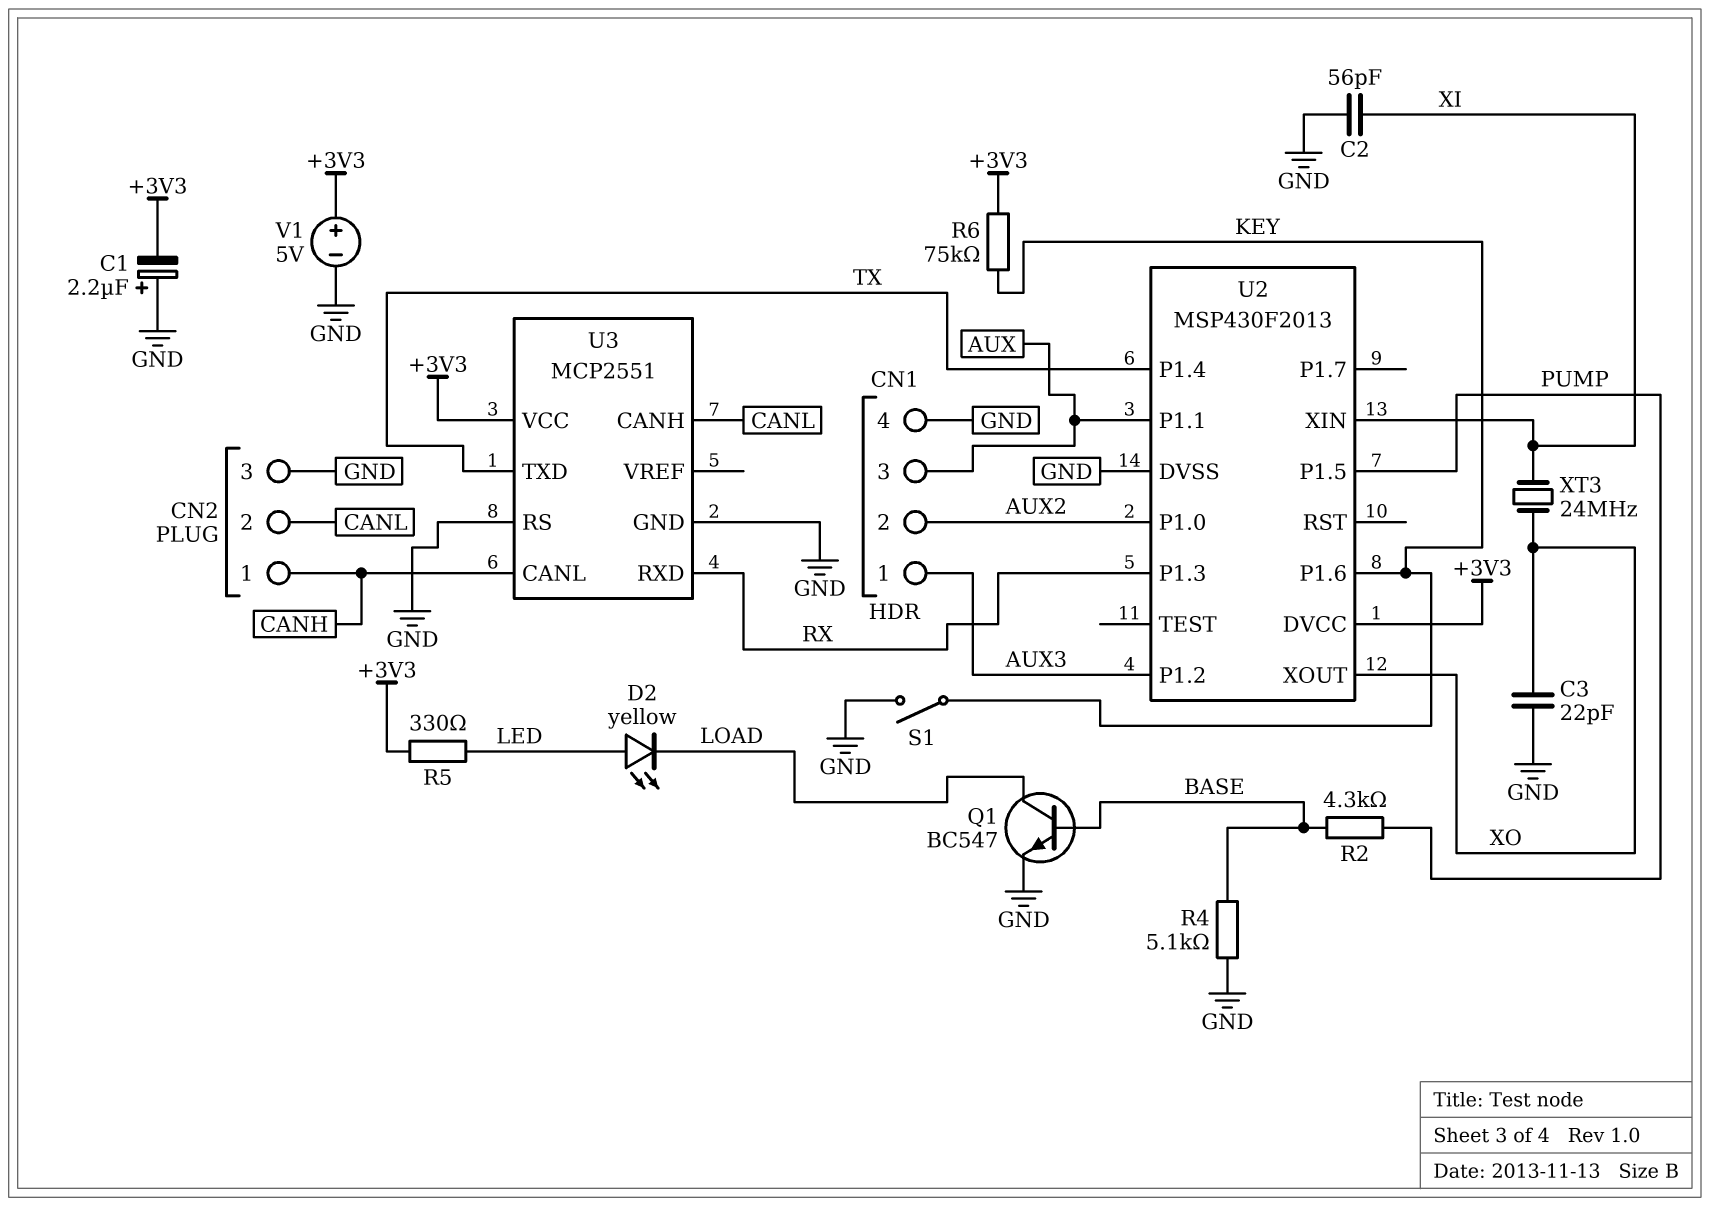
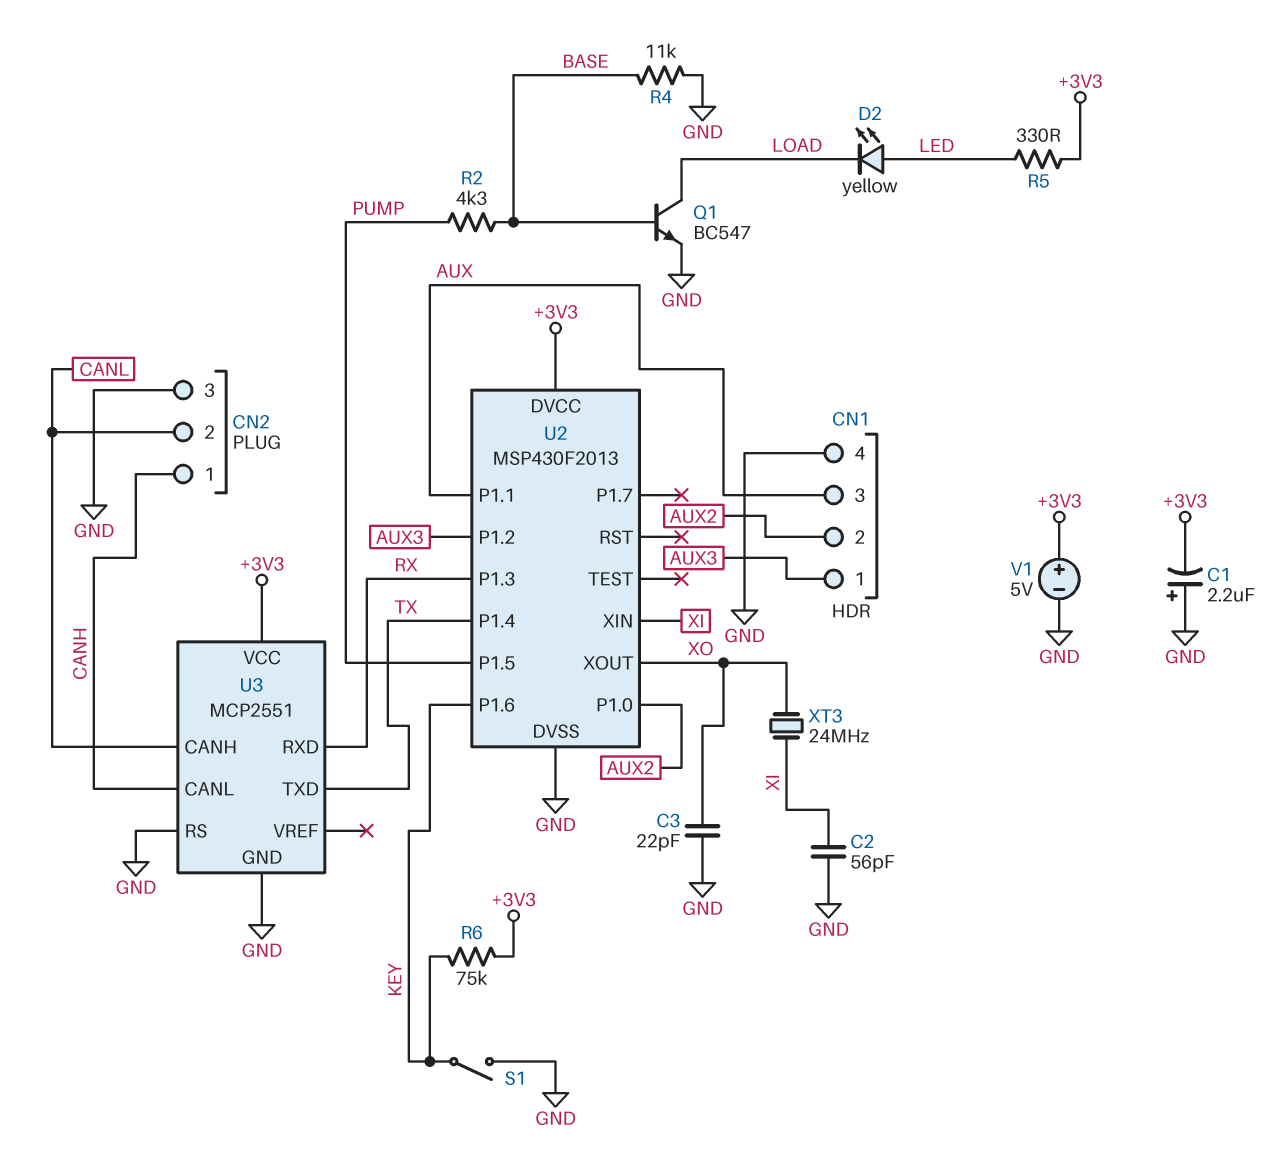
R4: 5.1k (BASE, GND) -> 11k (BASE, GND)

